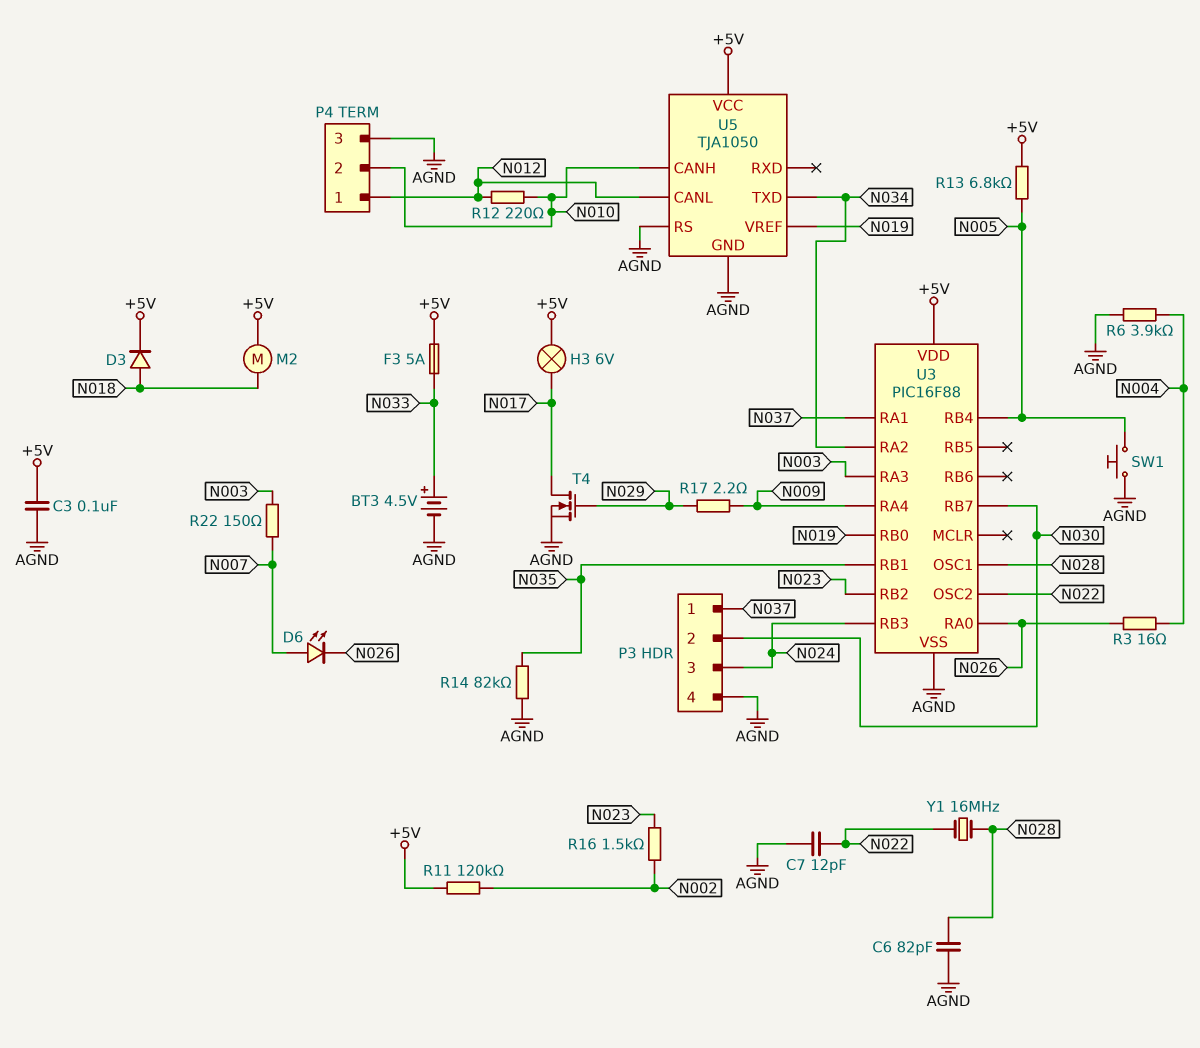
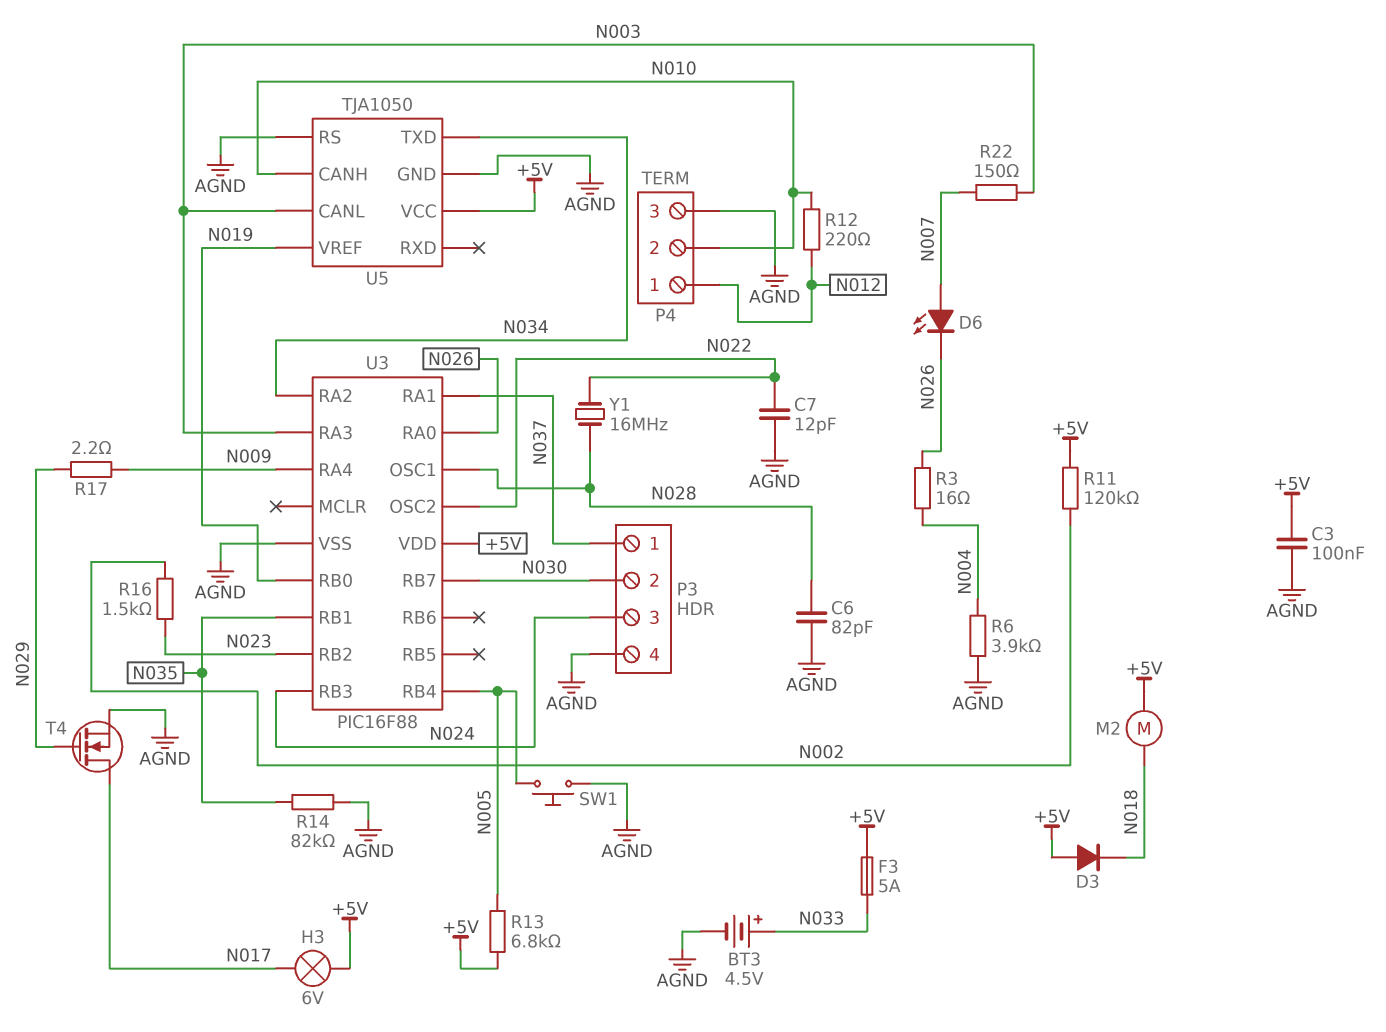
D3: diode (A N018, K +5V) -> diode (A +5V, K N018)
U5 pin CANL: N012 -> N003

